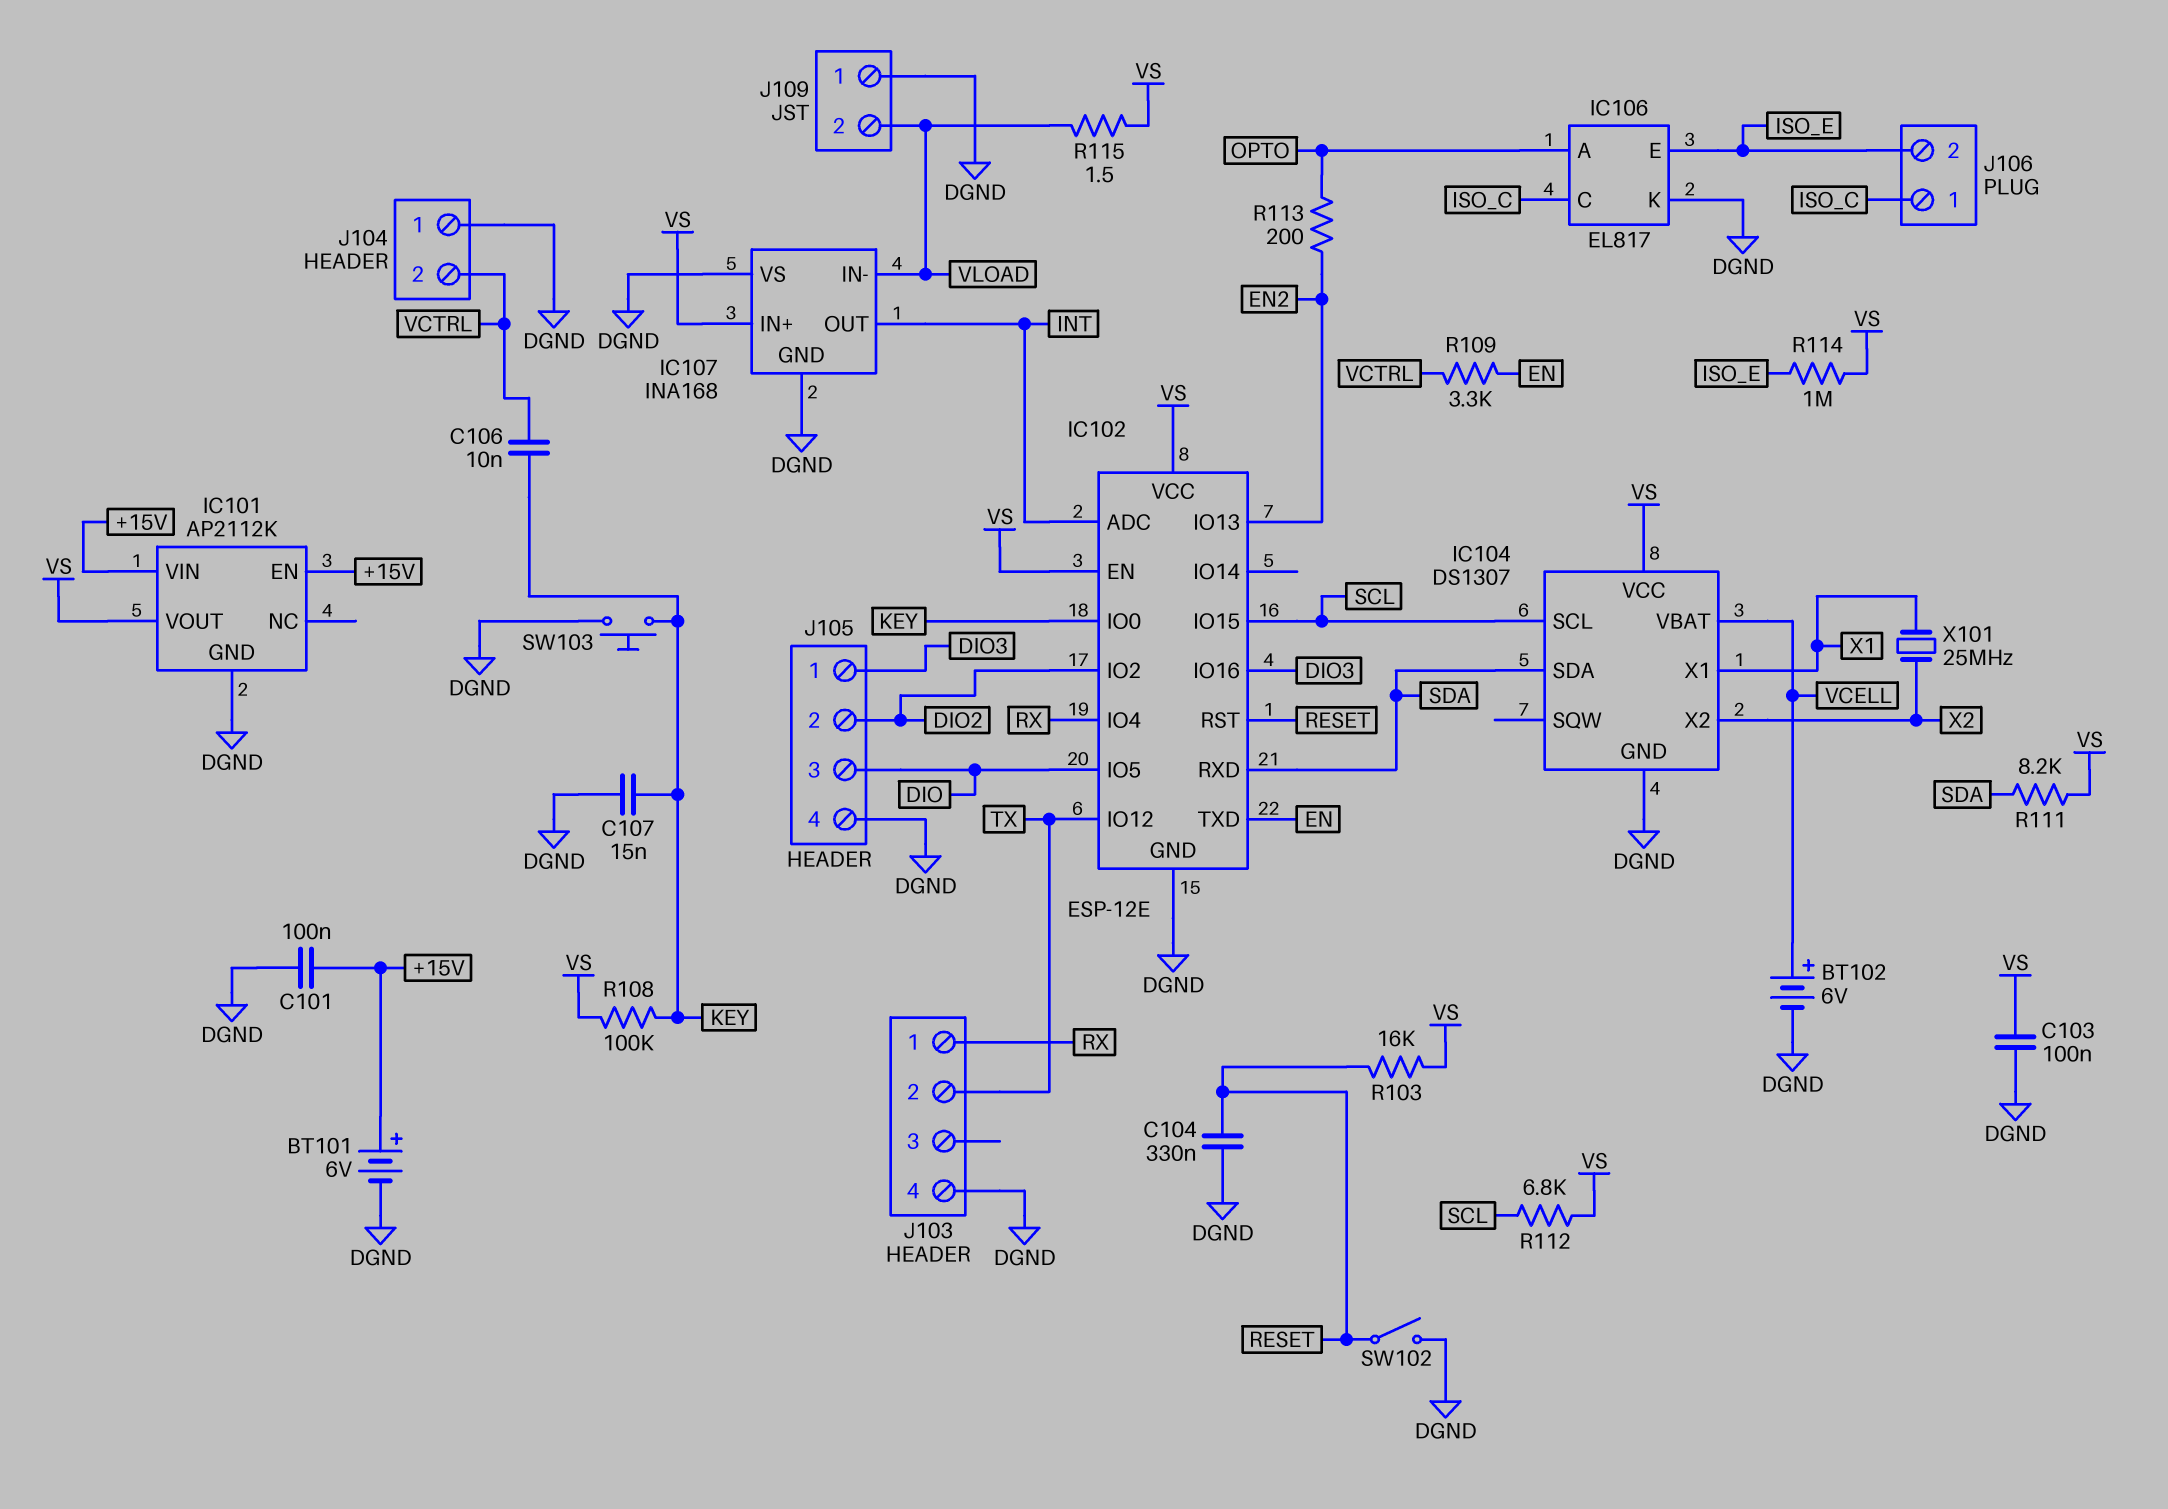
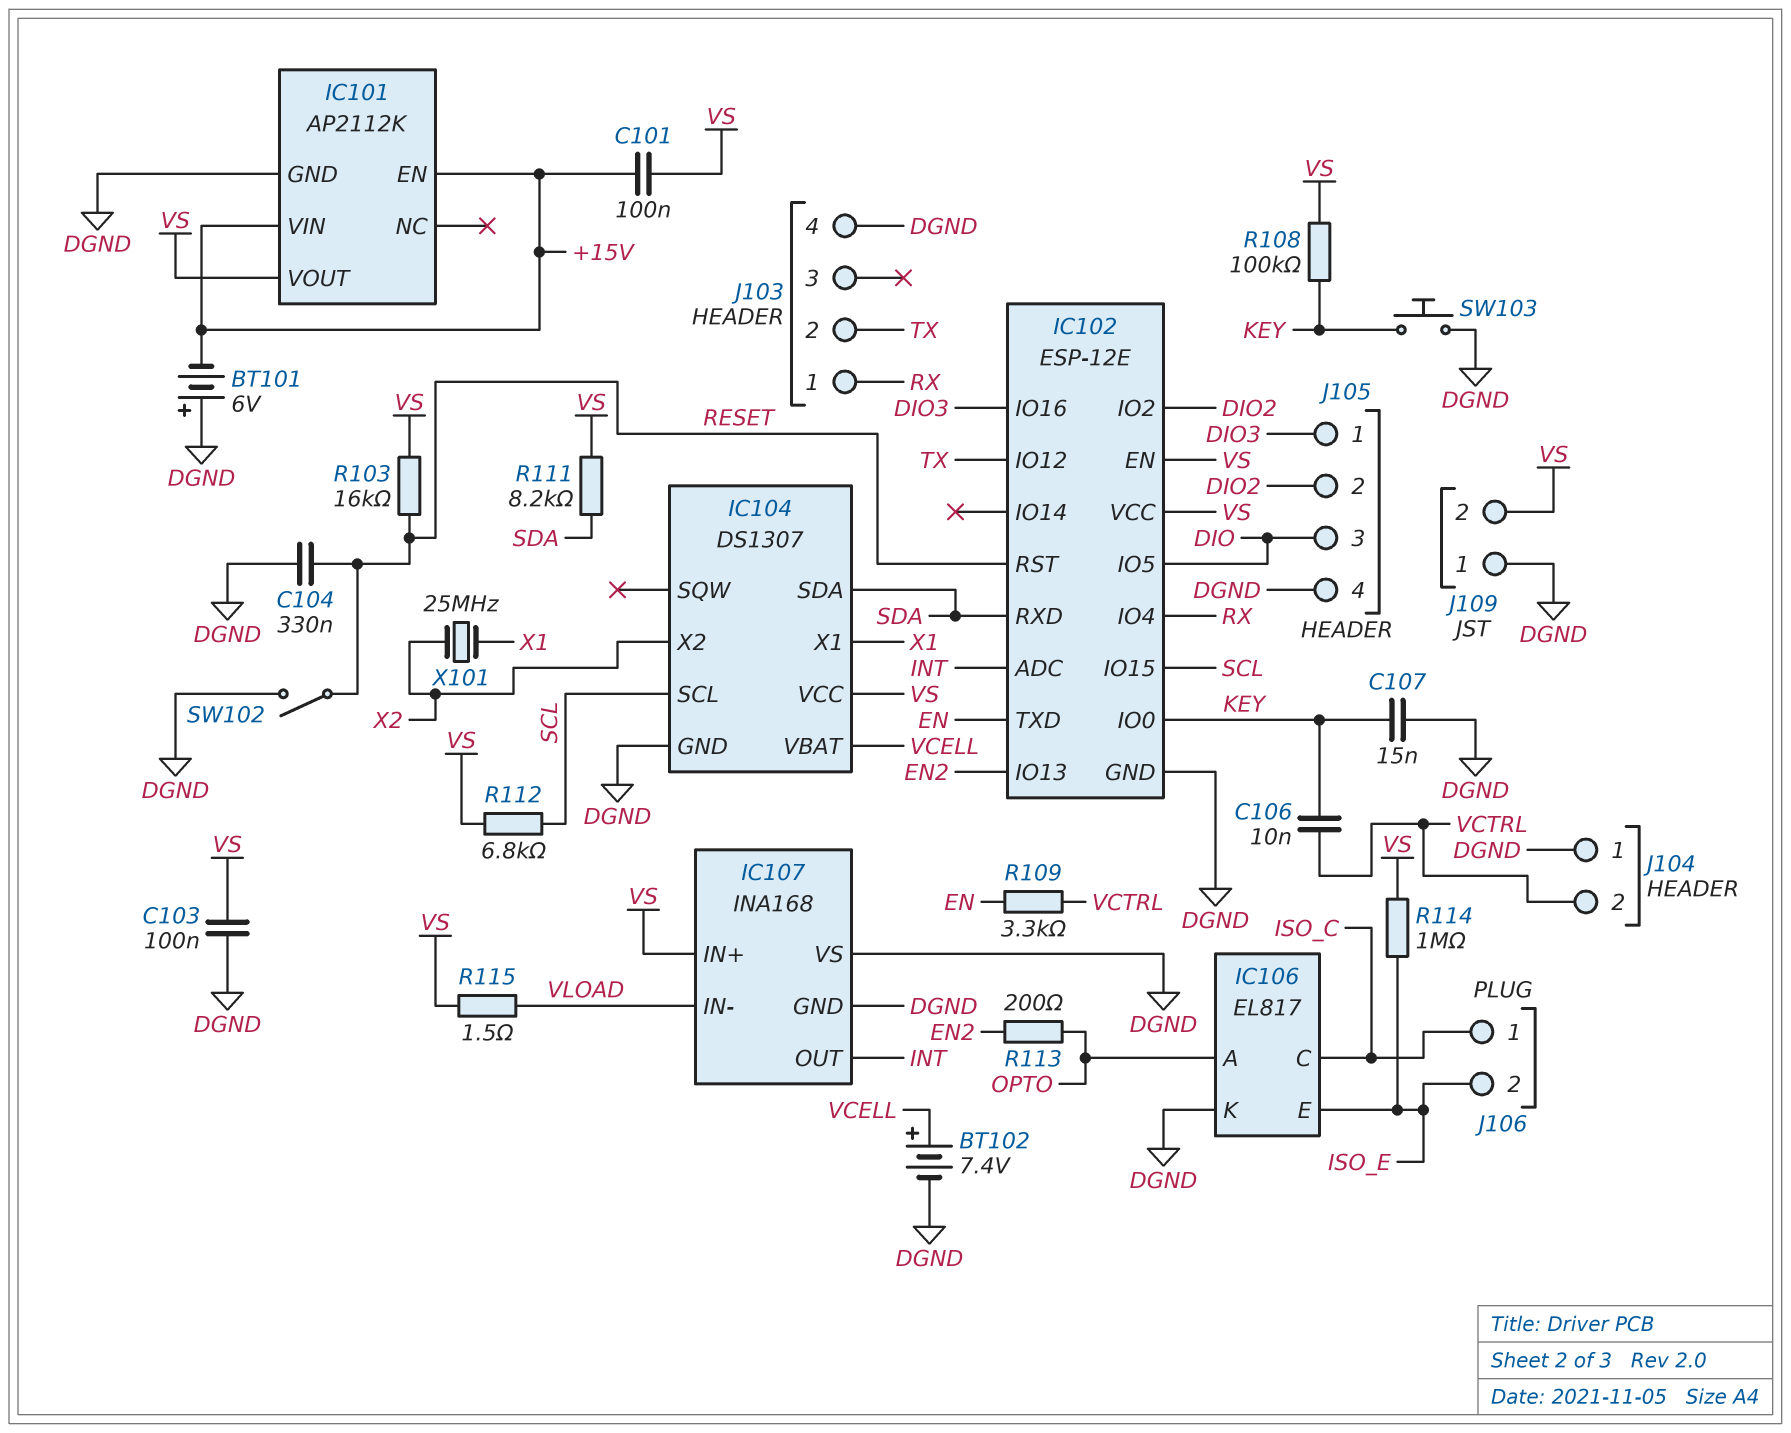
BT101: 6V (plus +15V, minus DGND) -> 6V (plus DGND, minus +15V)
BT102: 6V (plus VCELL, minus DGND) -> 7.4V (plus VCELL, minus DGND)
C101: 100nF (+15V, DGND) -> 100nF (+15V, VS)
J109 pin 2: VLOAD -> VS

